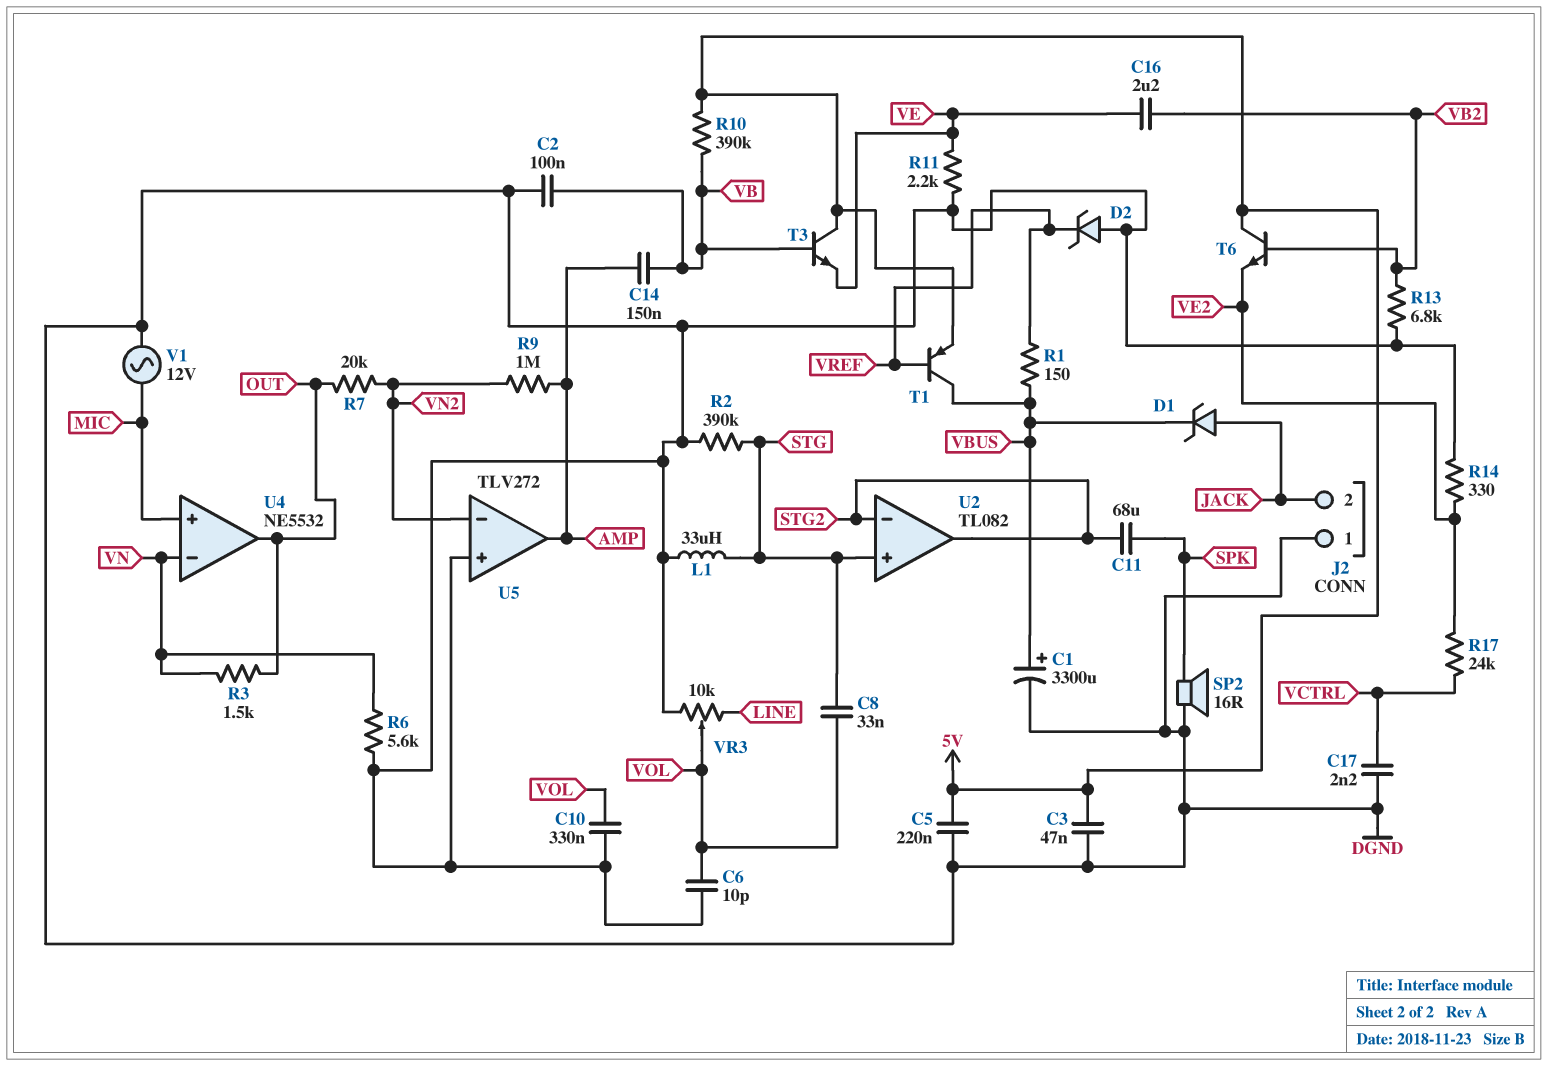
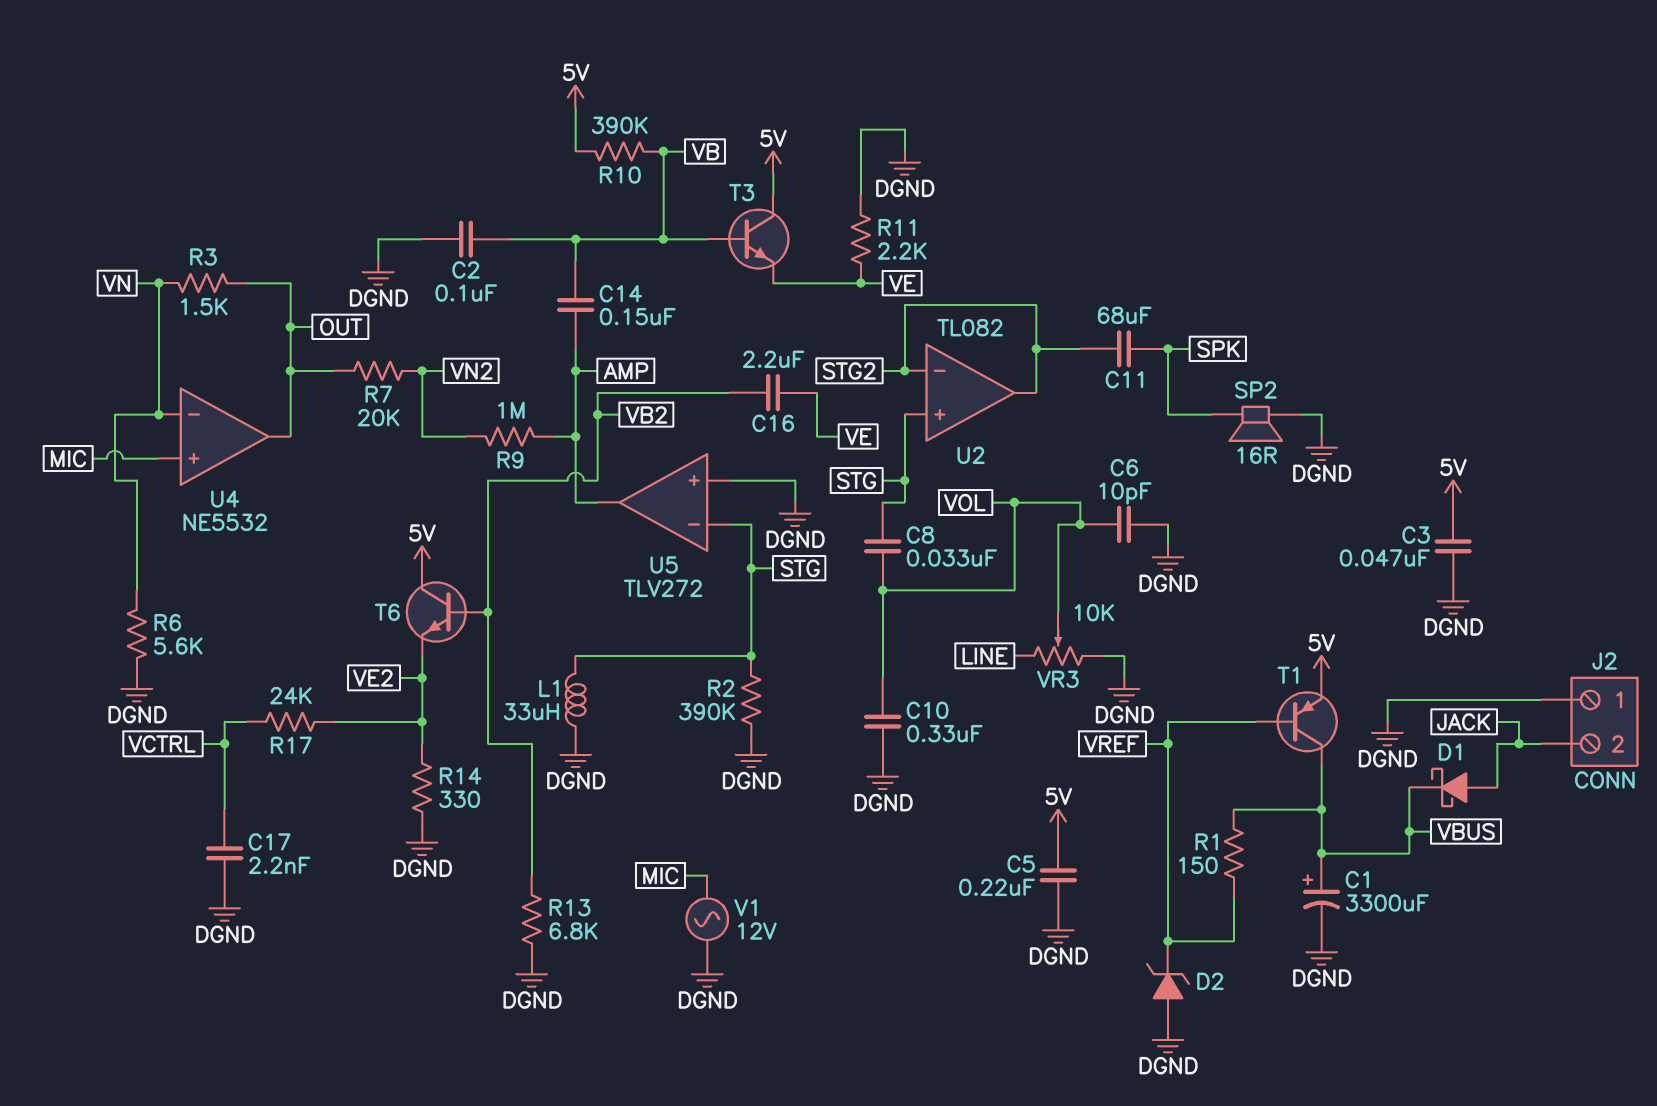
D1: zener (A JACK, K VBUS) -> schottky (A JACK, K VBUS)
U5 pin in-: VN2 -> STG

